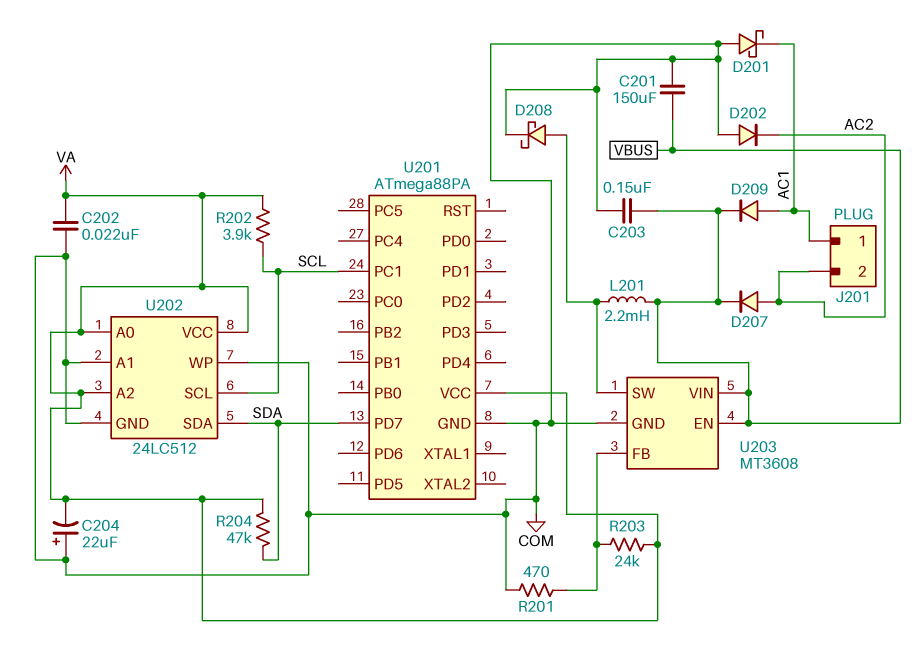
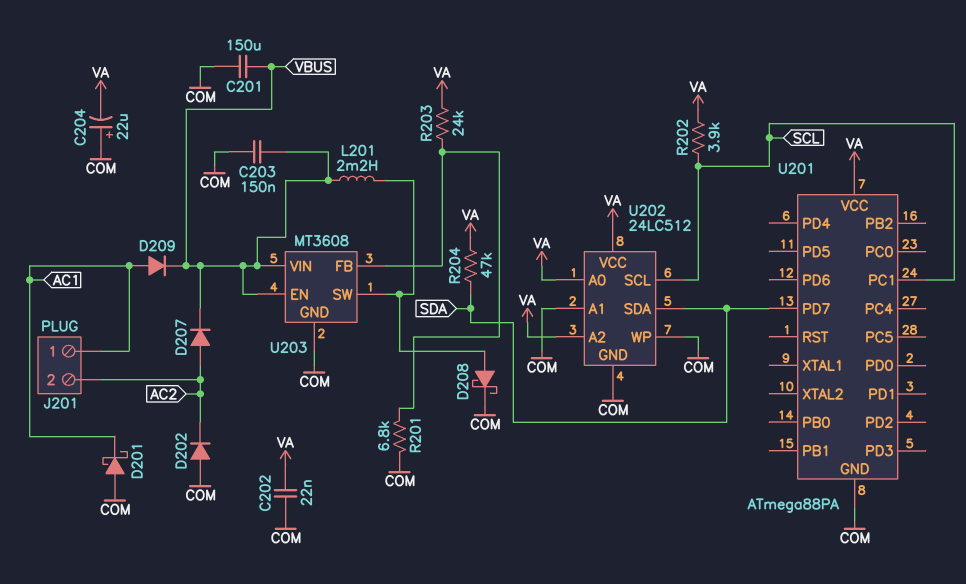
R201: 470 (COM, U203/FB) -> 6.8k (COM, U203/FB)

